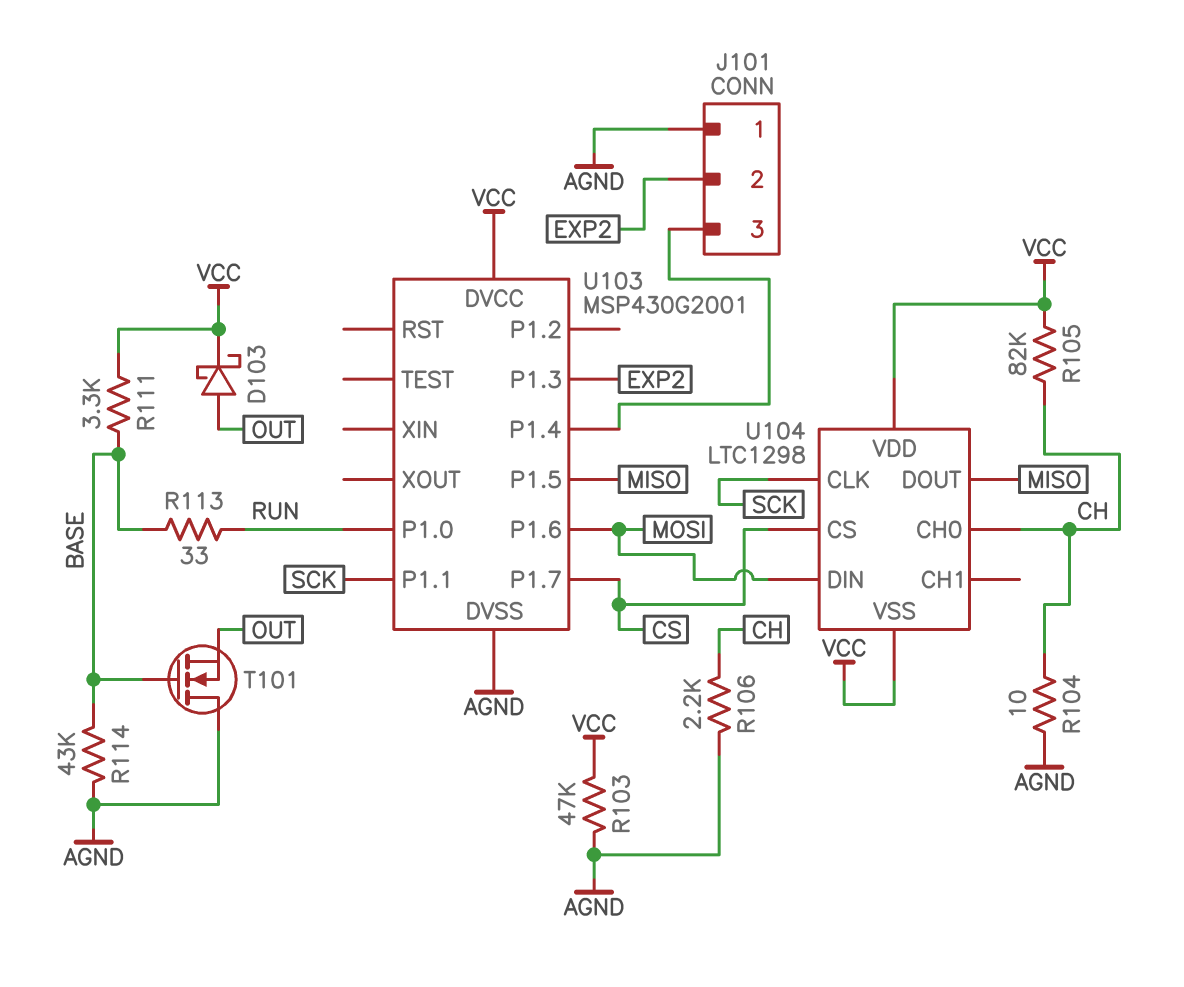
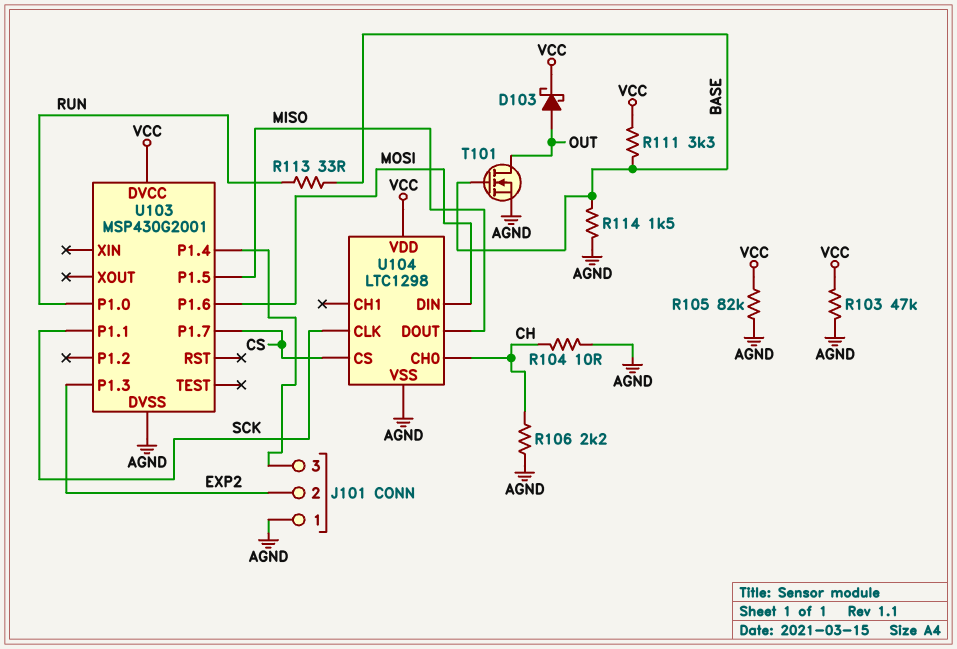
R105: 82k (CH, VCC) -> 82k (AGND, VCC)
R114: 43k (AGND, BASE) -> 1.5k (AGND, BASE)
T101: NMOS (G BASE, D AGND, S OUT) -> NMOS (G BASE, D OUT, S AGND)
U104 pin VSS: VCC -> AGND

